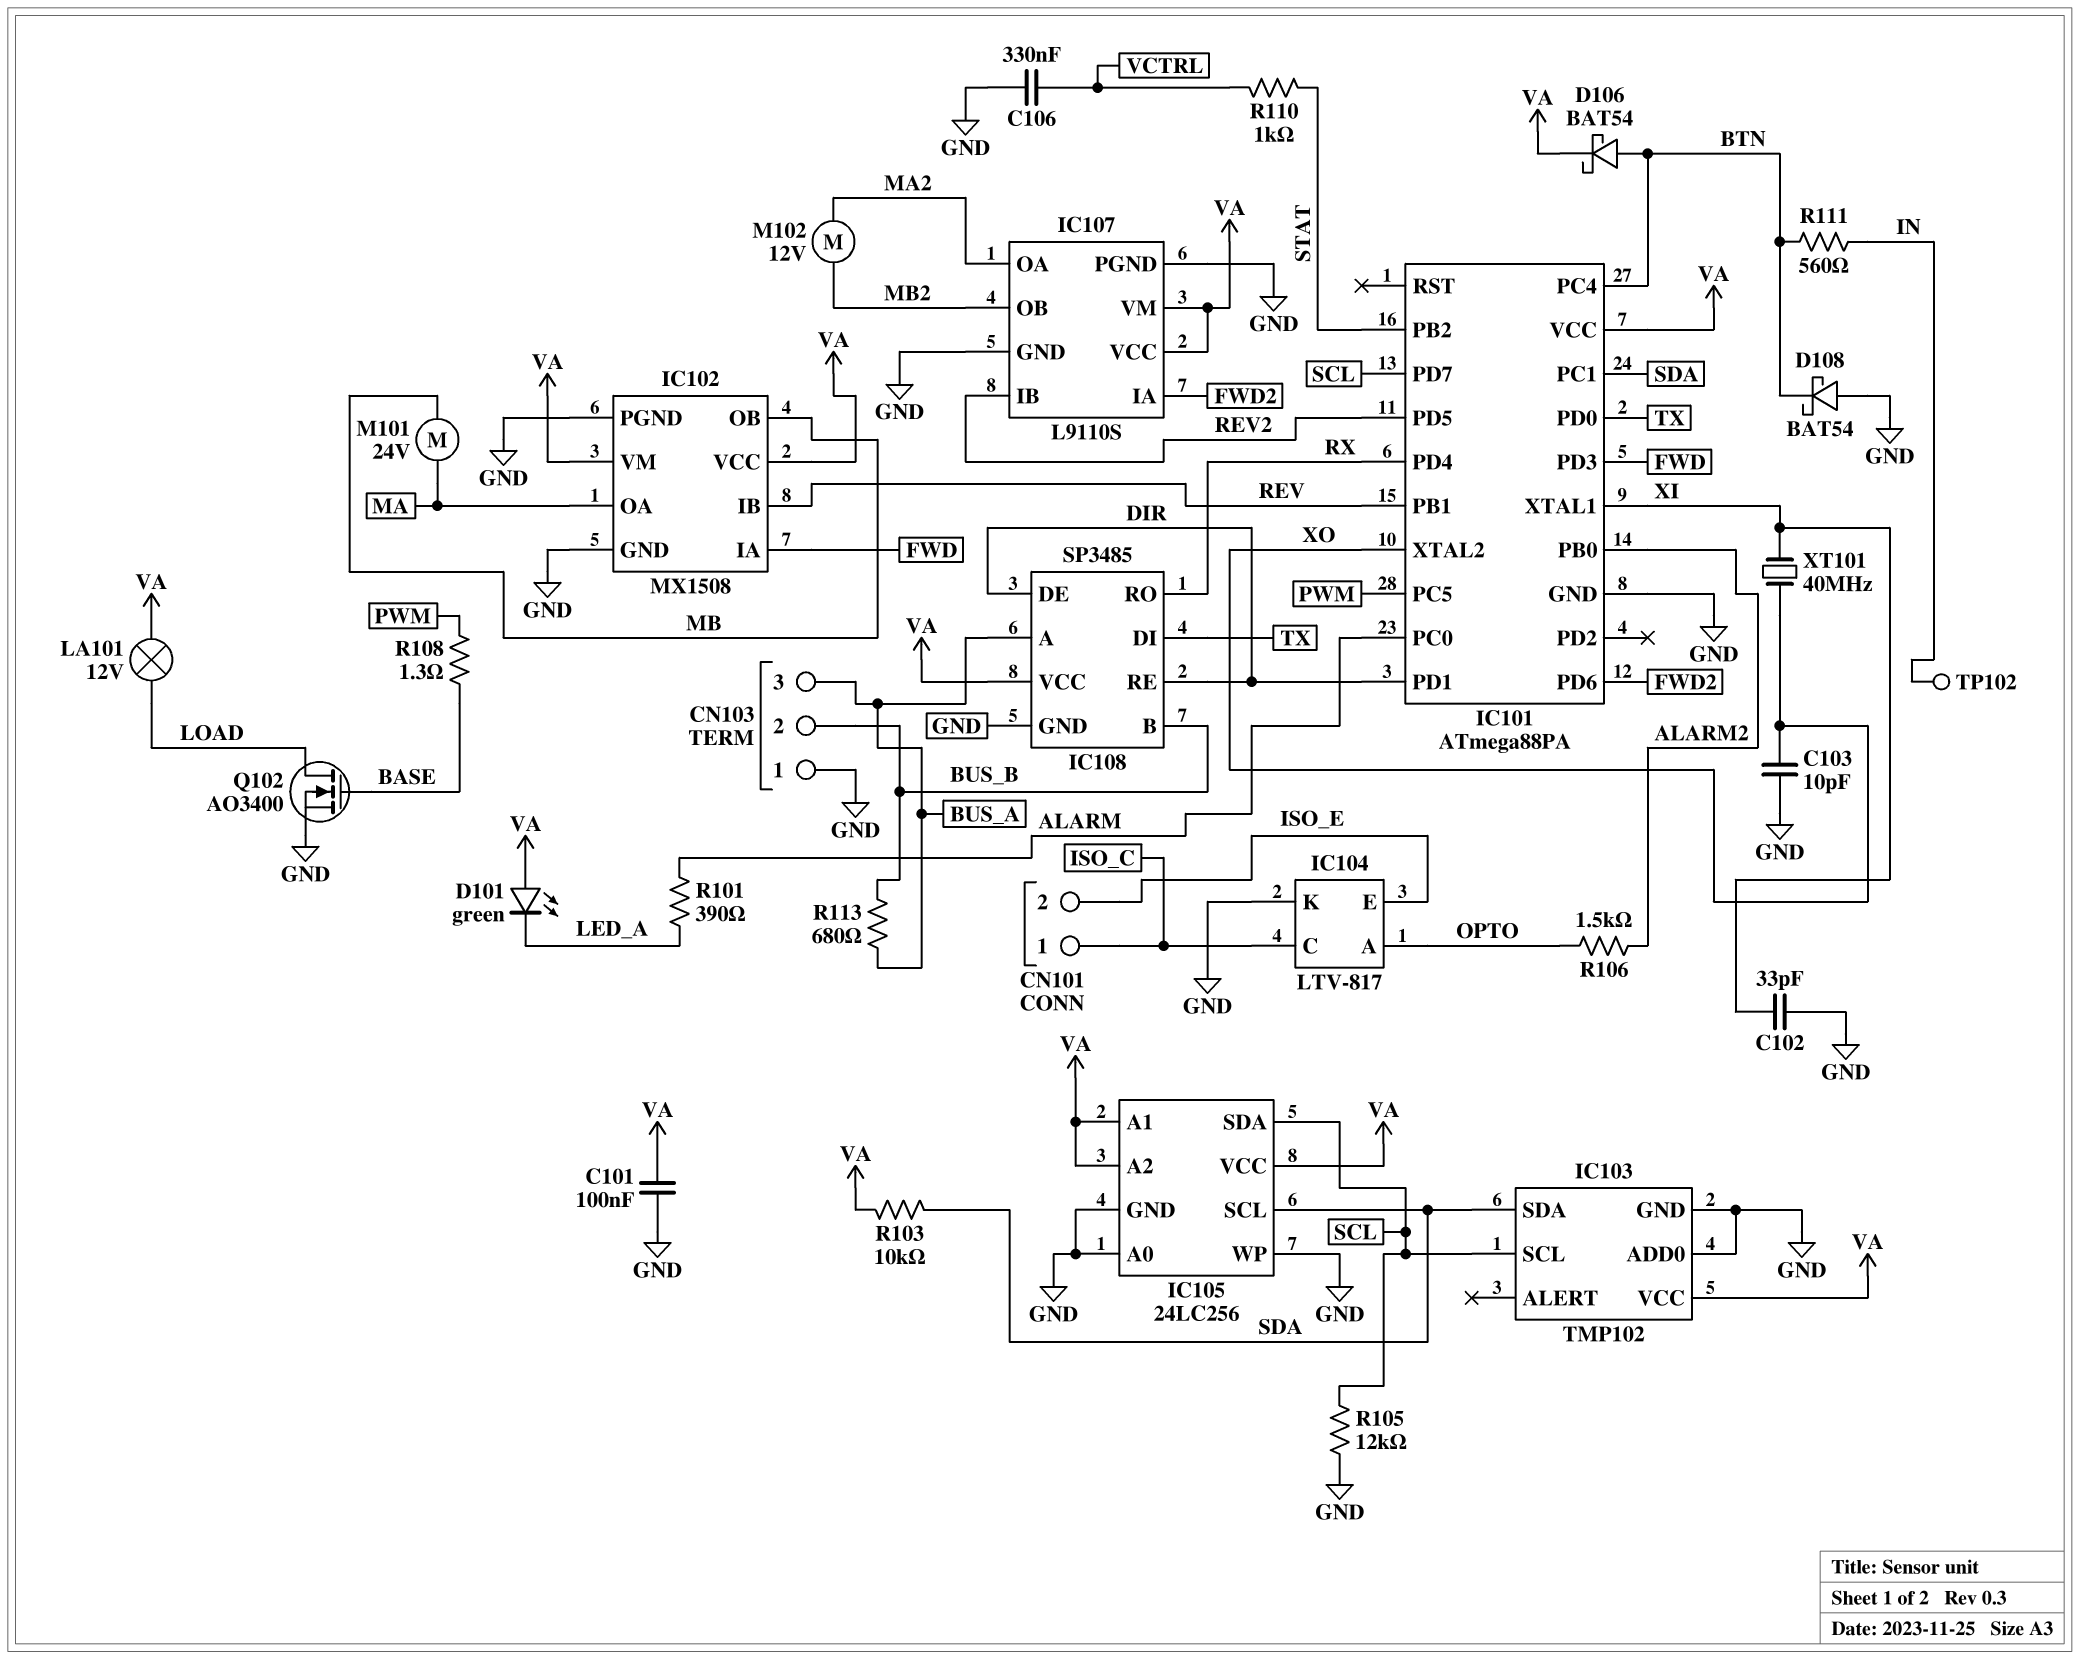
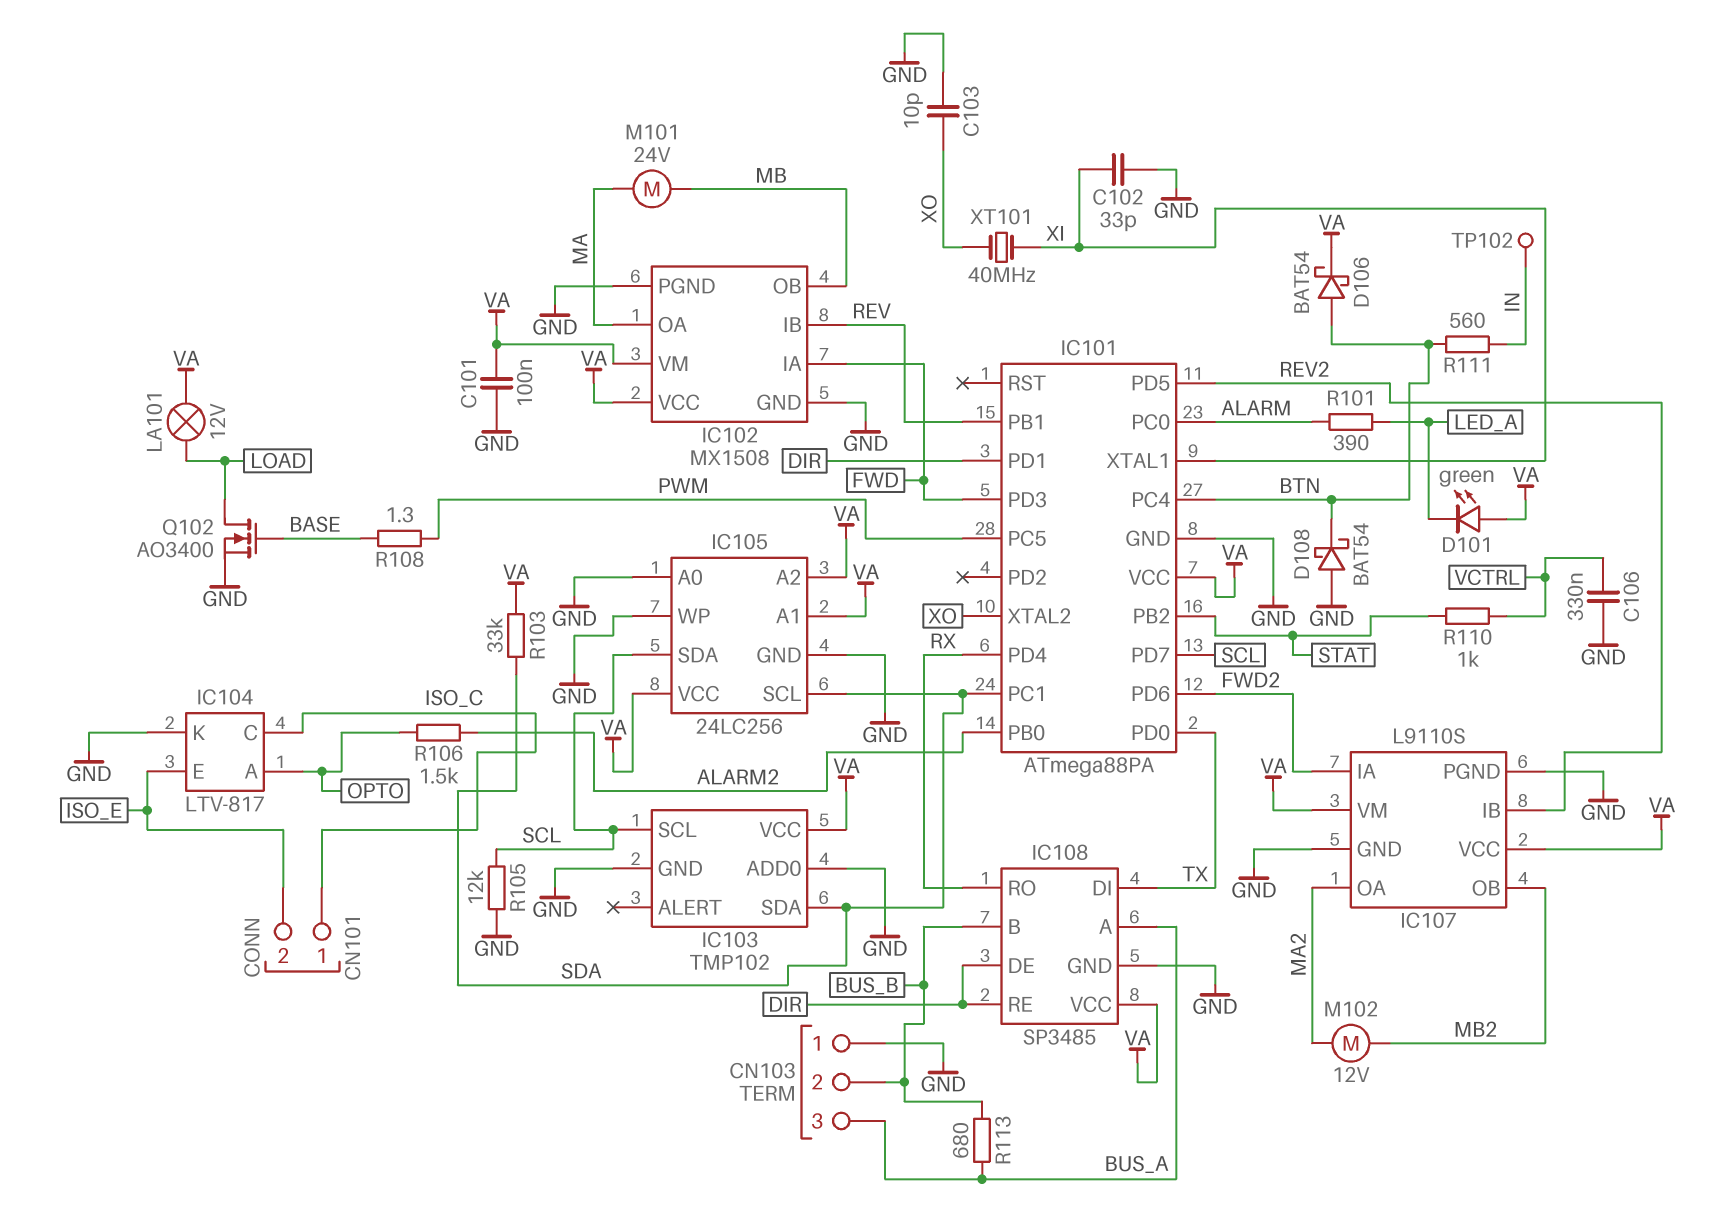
R103: 10k (SDA, VA) -> 33k (SDA, VA)

